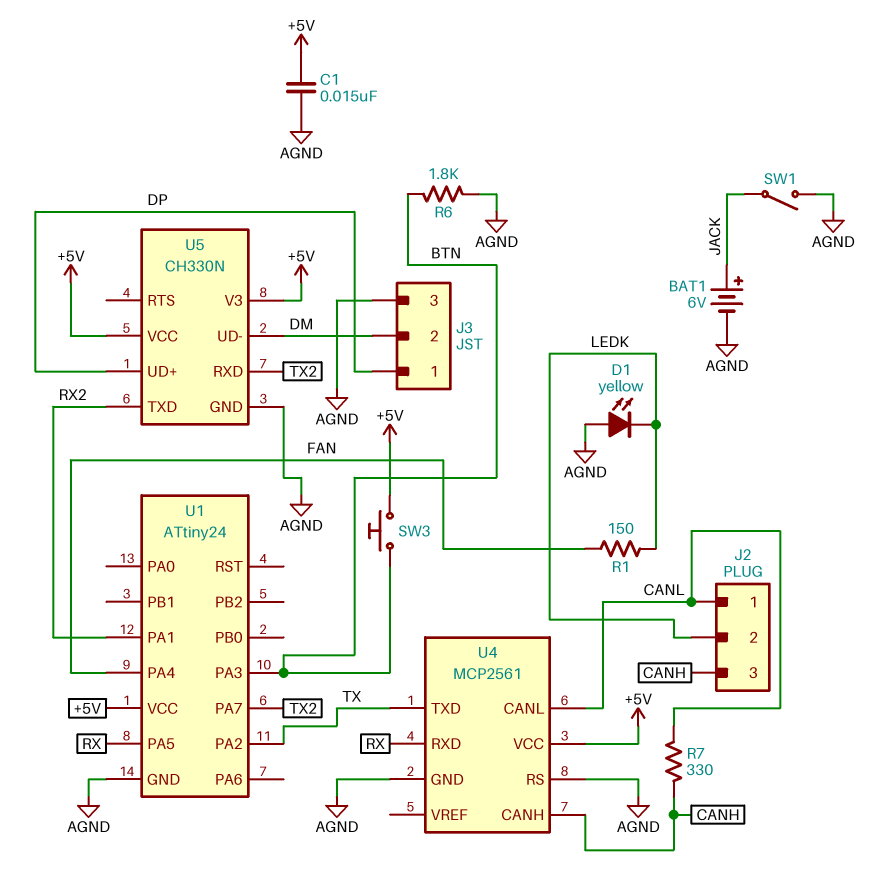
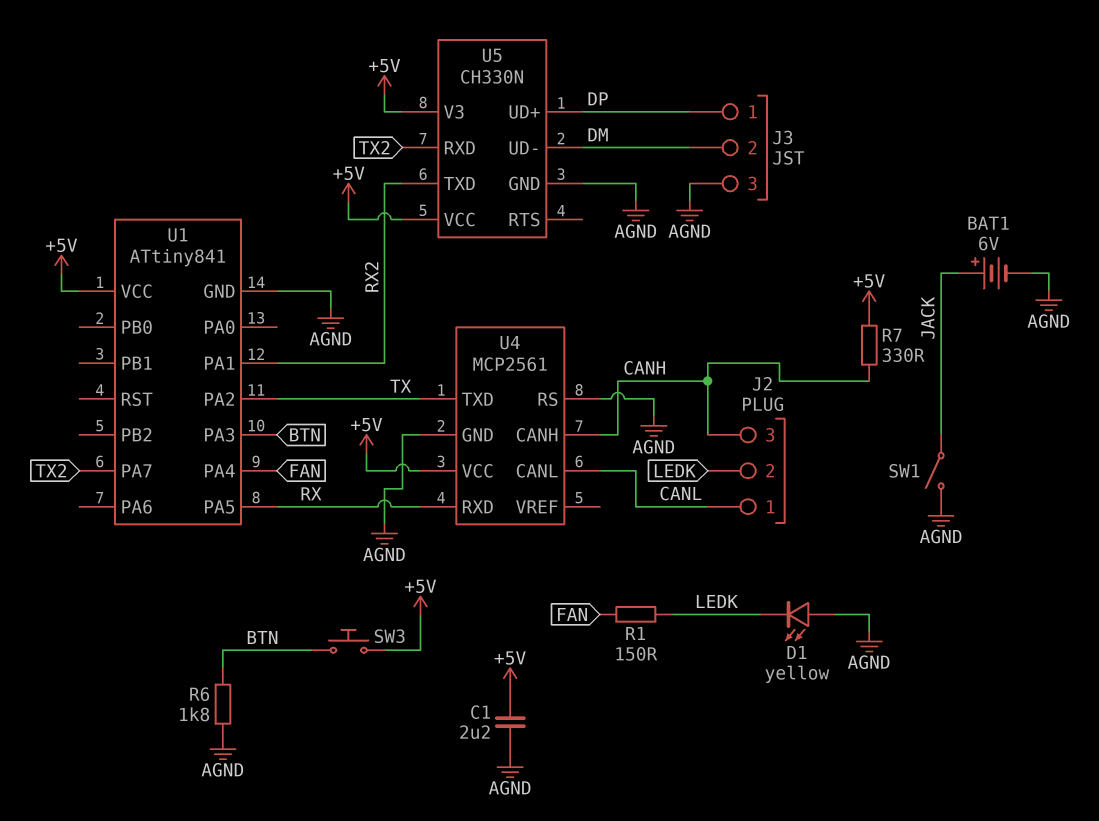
C1: 15nF (+5V, AGND) -> 2.2uF (+5V, AGND)
R7: 330 (CANH, CANL) -> 330 (+5V, CANH)
U1: ATtiny24 -> ATtiny841

